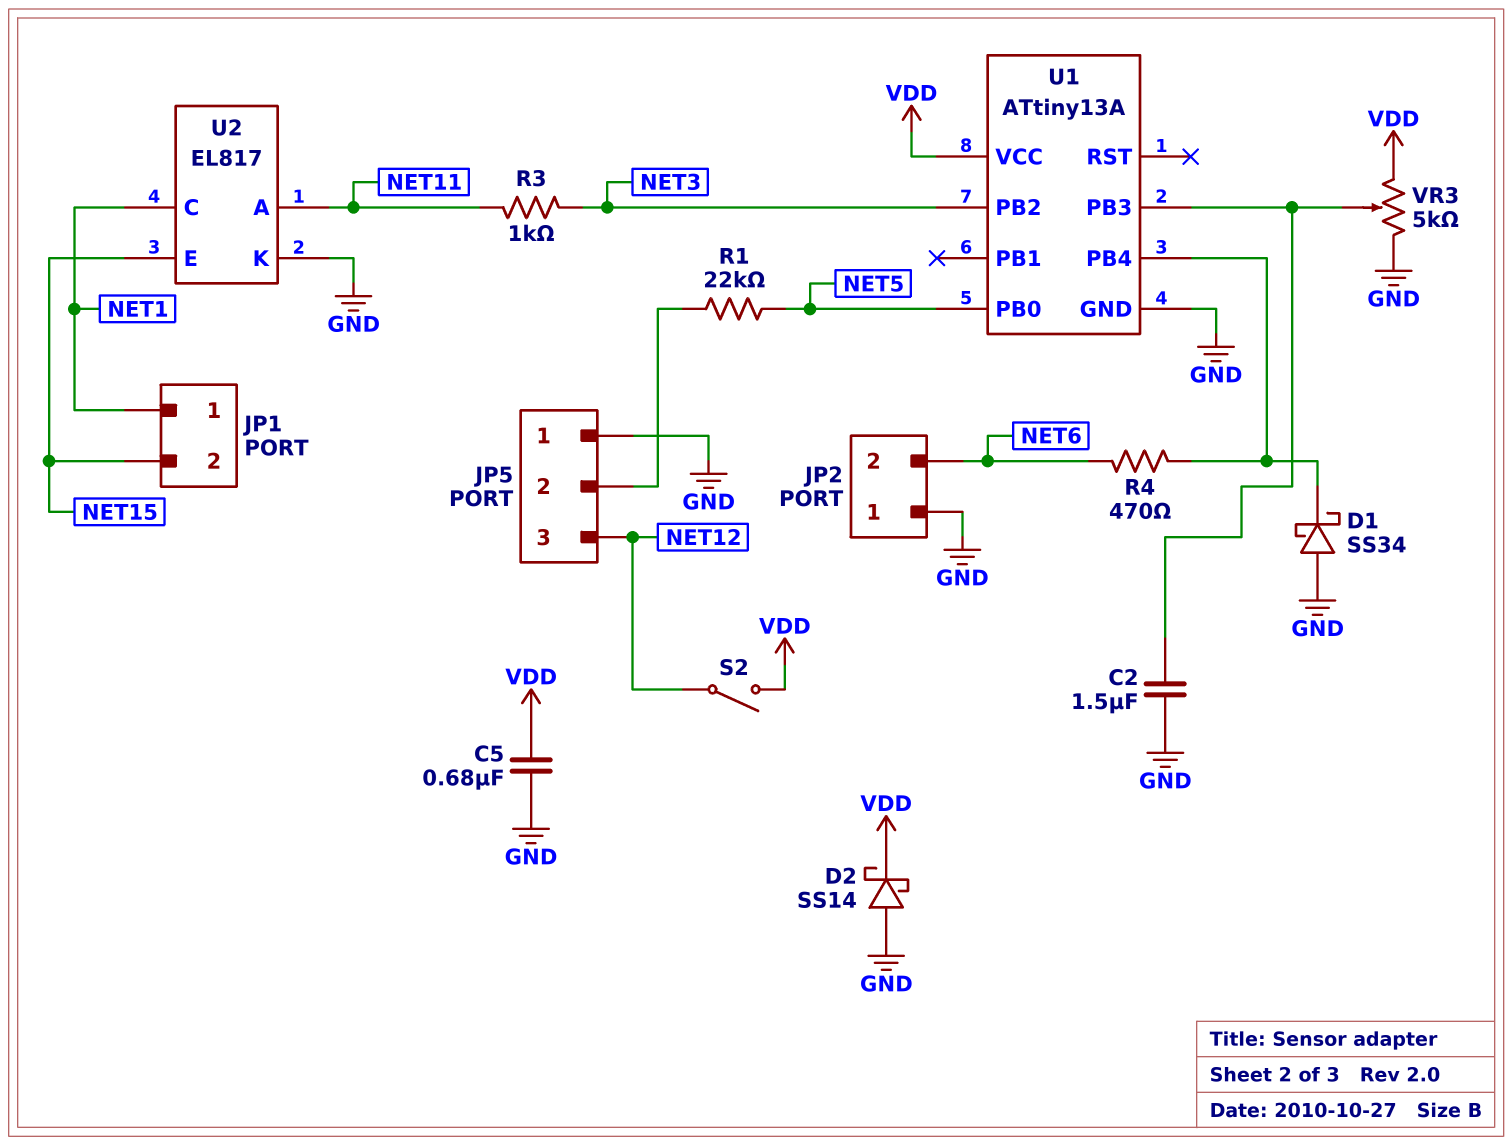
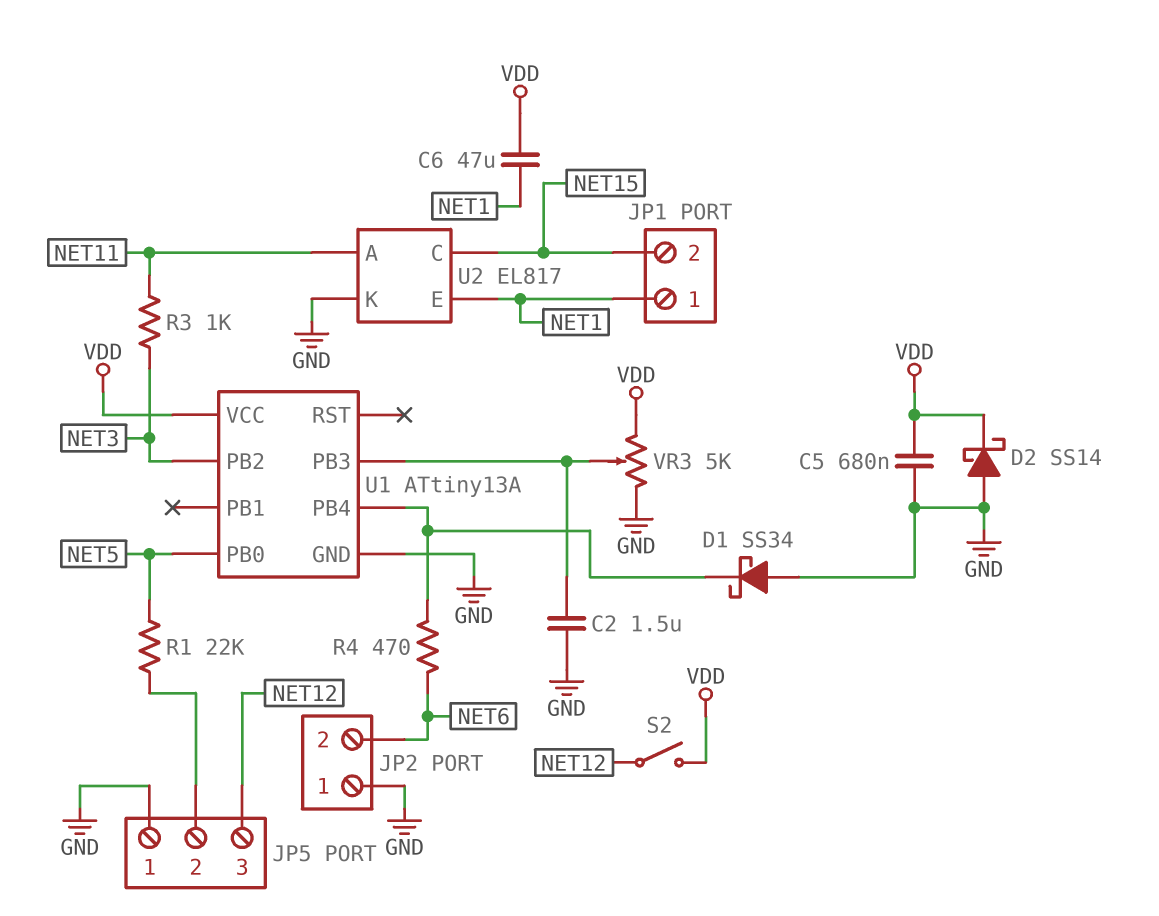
C6: none -> 47uF (NET1, VDD)
U2 pin C: NET1 -> NET15
U2 pin E: NET15 -> NET1

